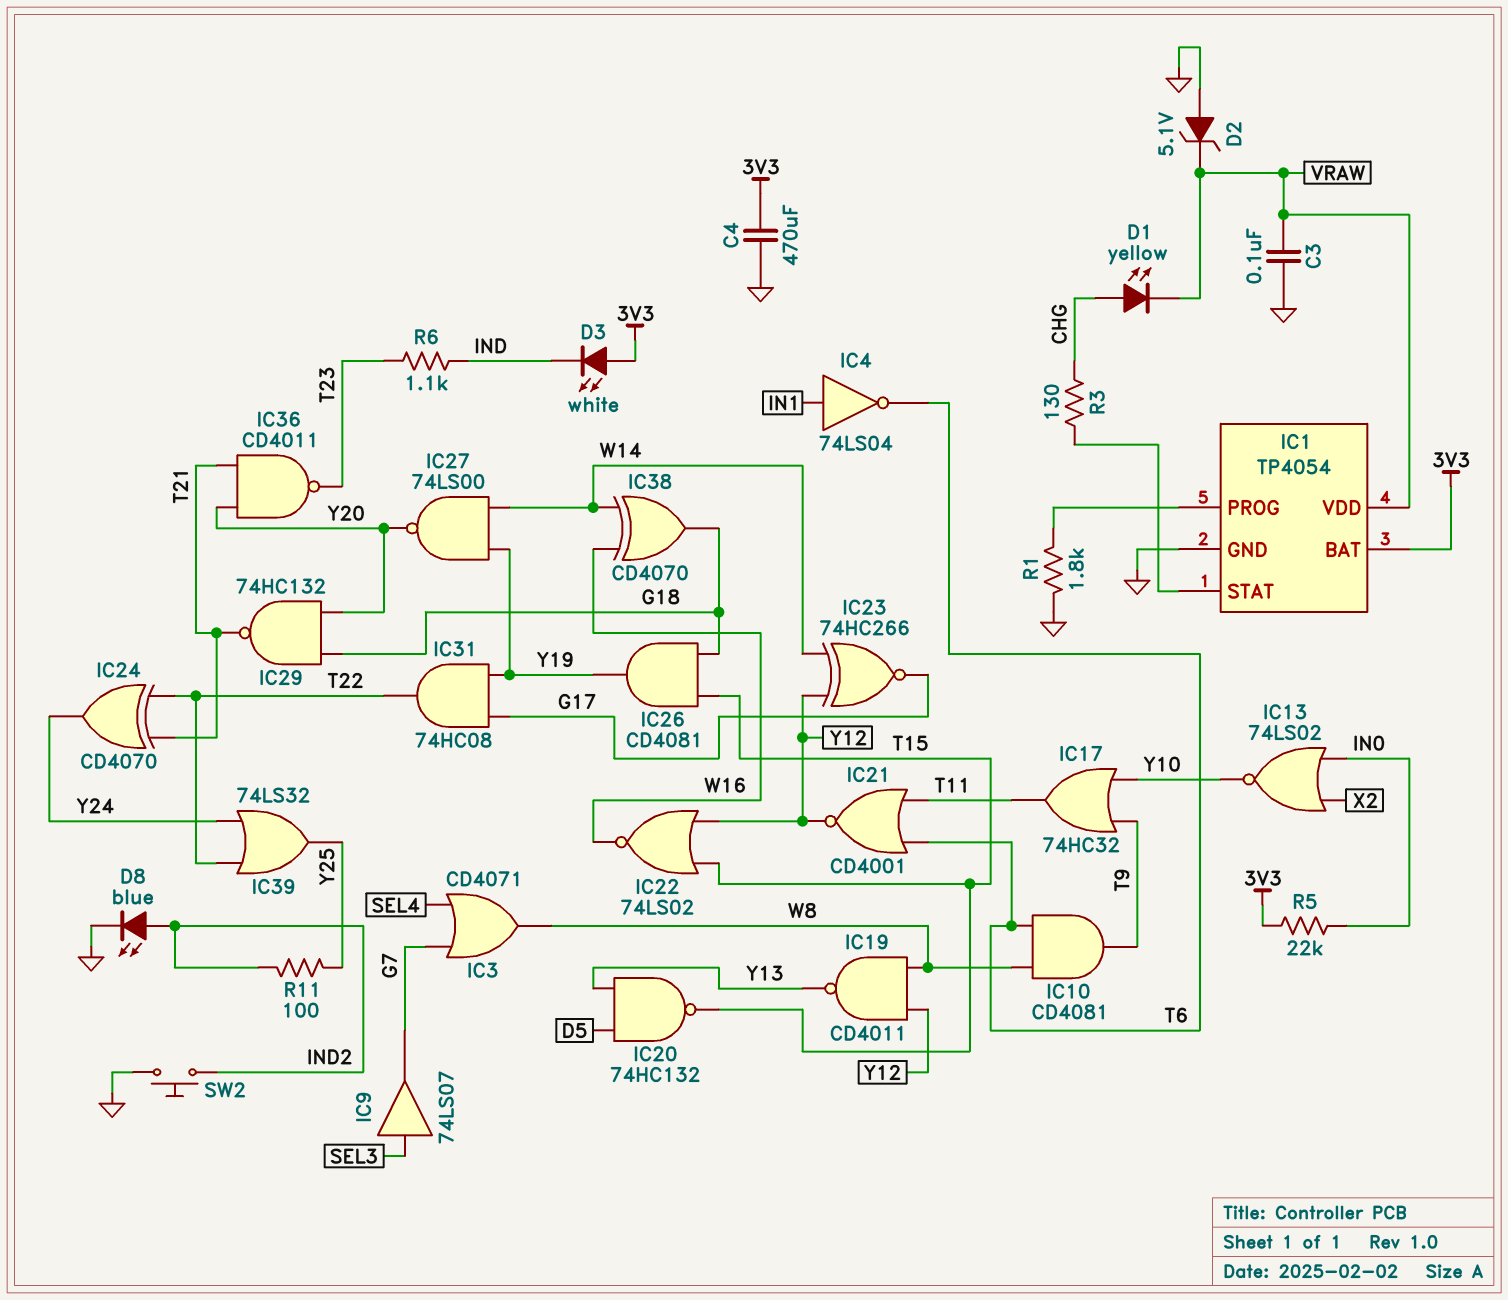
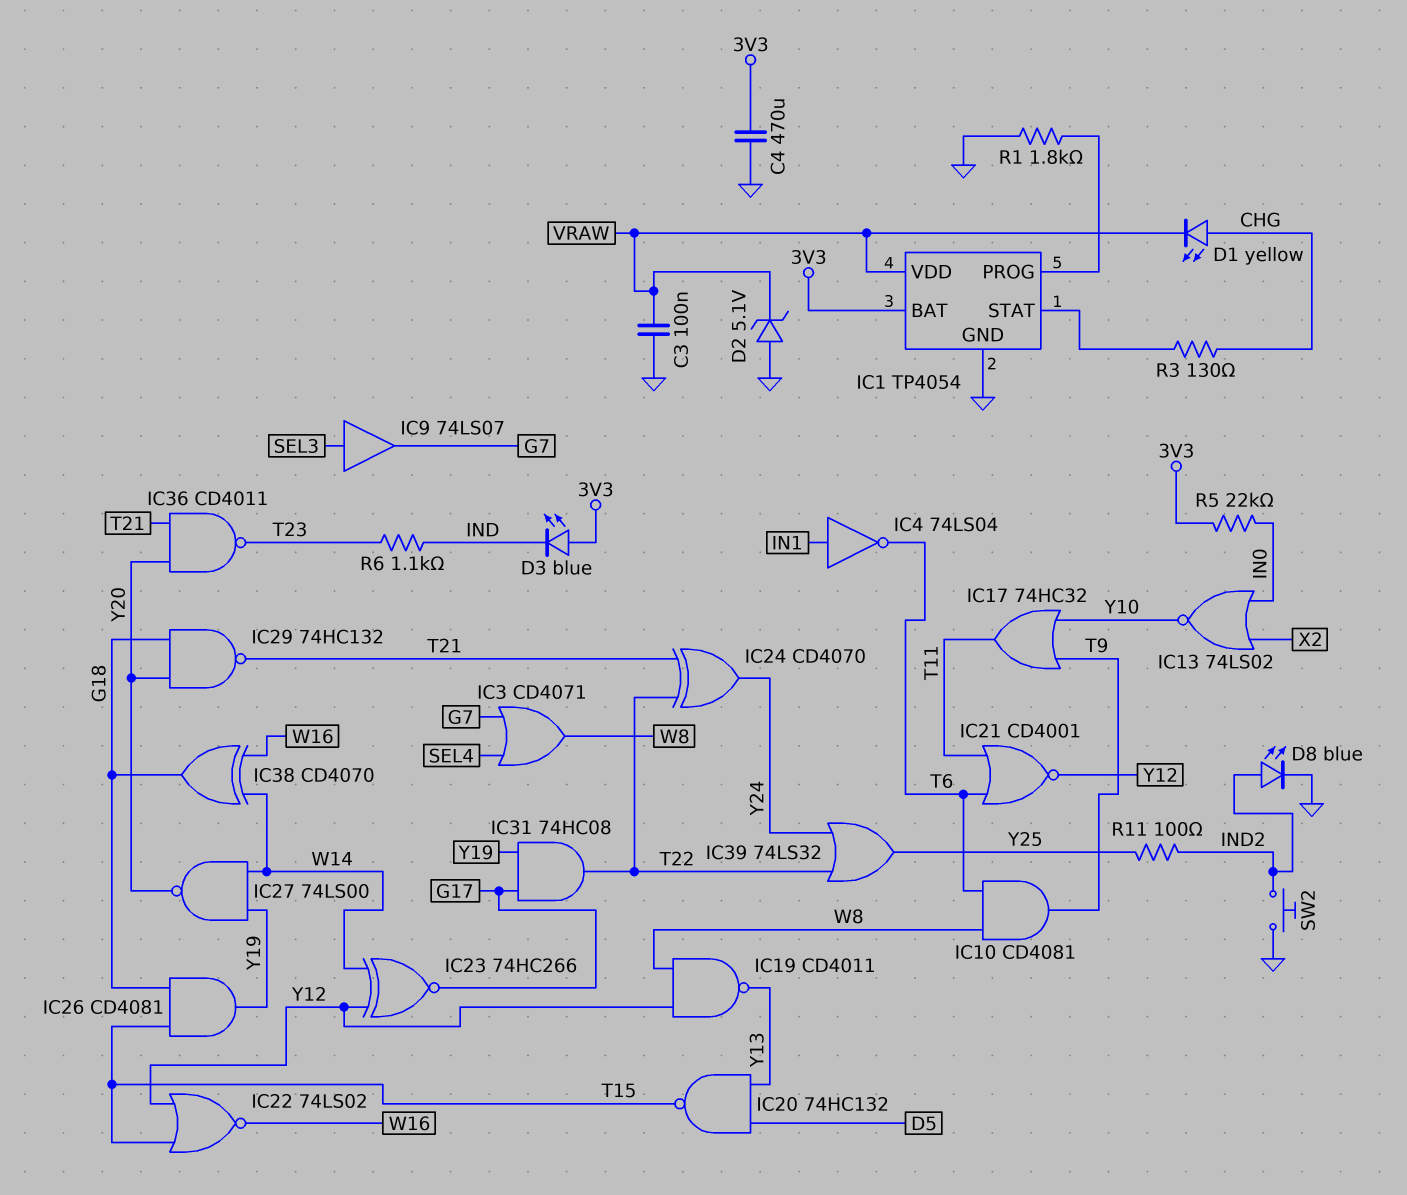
D3: LED white (A 3V3, K IND) -> LED blue (A 3V3, K IND)

